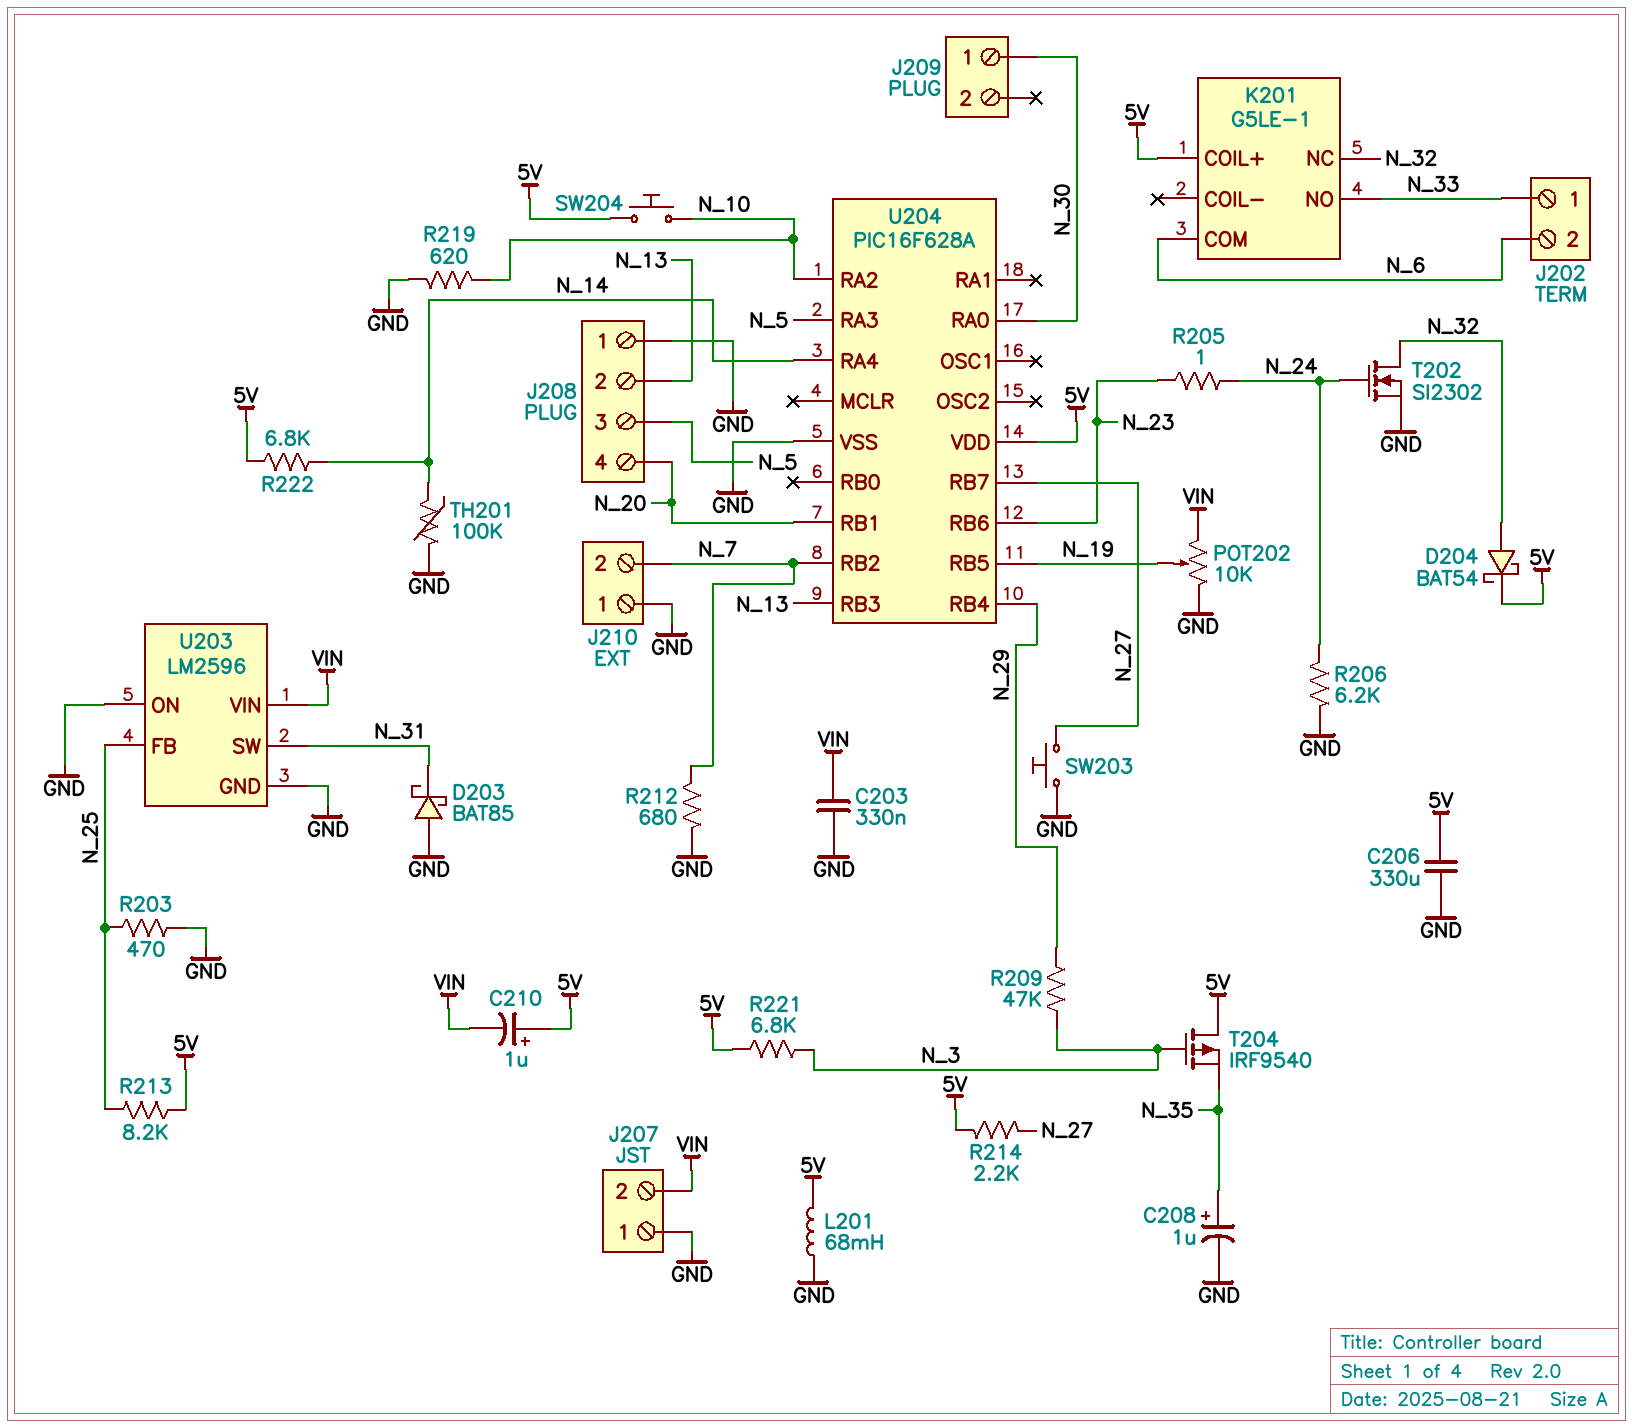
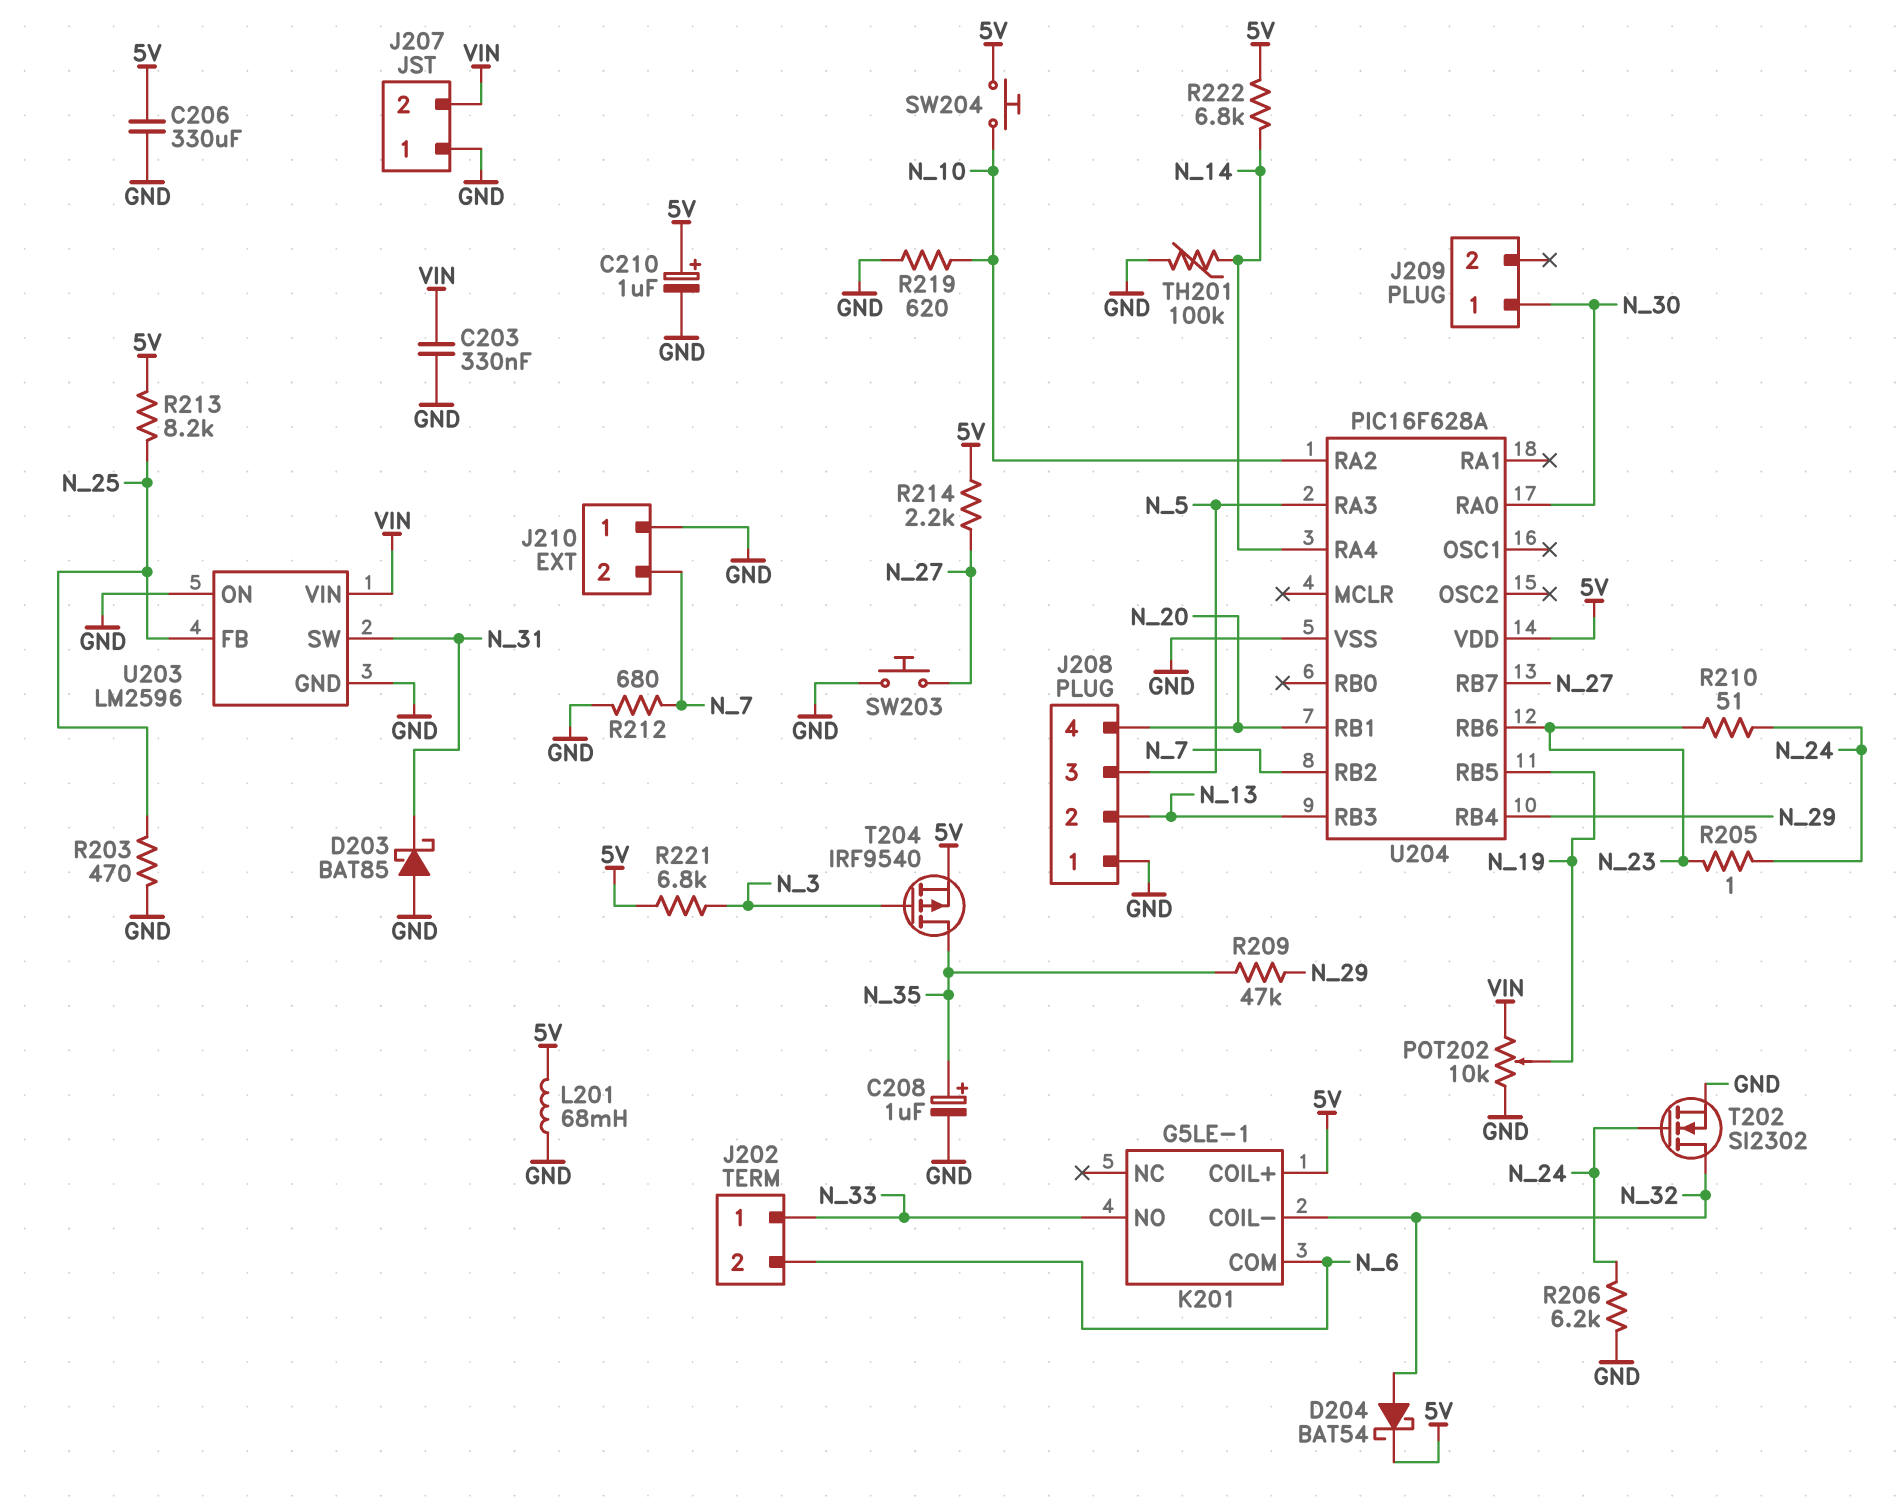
C210: 1uF (plus 5V, minus VIN) -> 1uF (plus 5V, minus GND)
K201 pin COIL-: none -> N_32
K201 pin NC: N_32 -> none
R209: 47k (N_3, N_29) -> 47k (N_29, N_35)
R210: none -> 51 (N_23, N_24)
T204: PMOS IRF9540 (G N_3, D 5V, S N_35) -> PMOS IRF9540 (G N_3, D N_35, S 5V)

